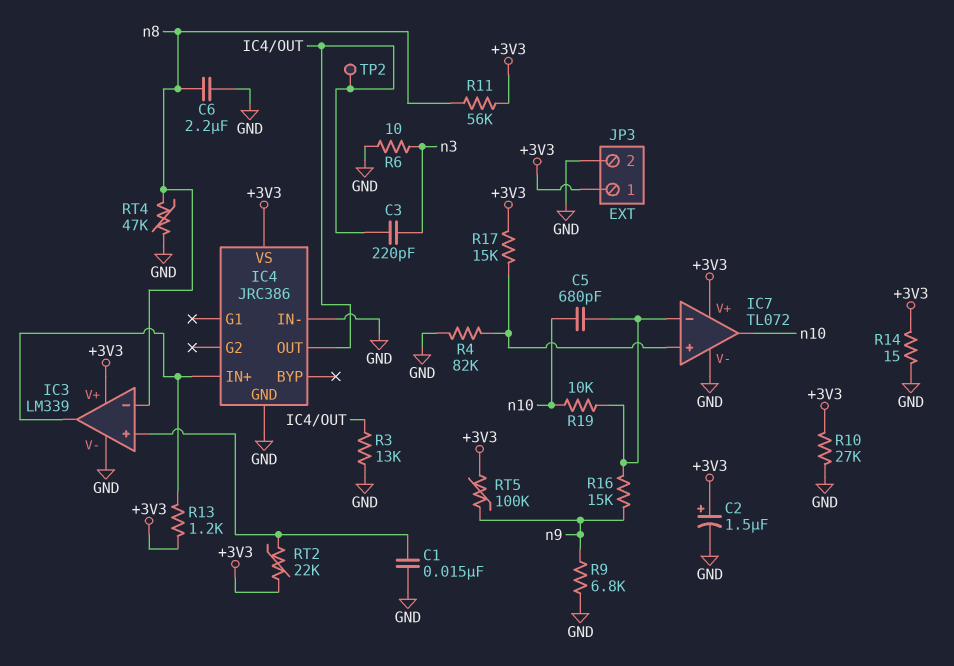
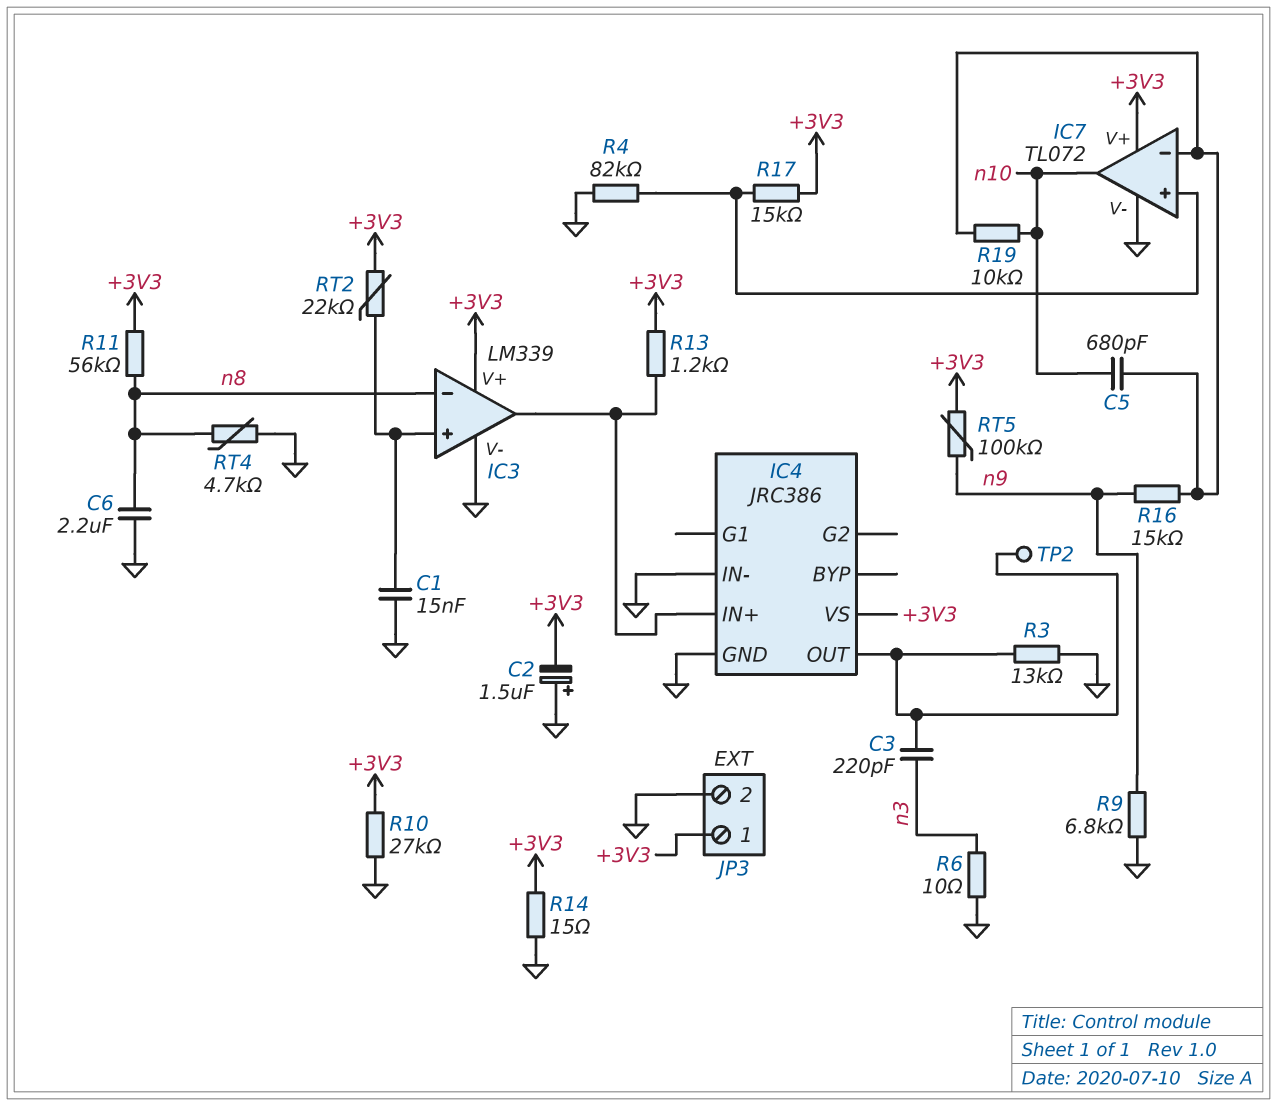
C2: 1.5uF (plus +3V3, minus GND) -> 1.5uF (plus GND, minus +3V3)
RT4: 47k (GND, n8) -> 4.7k (GND, n8)

